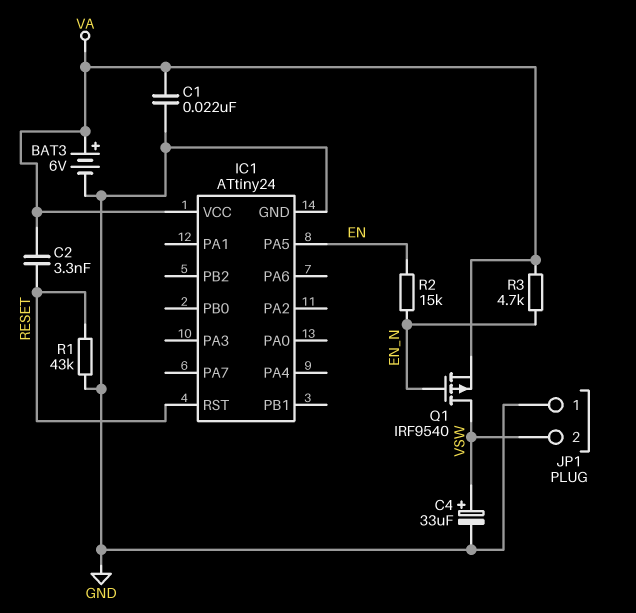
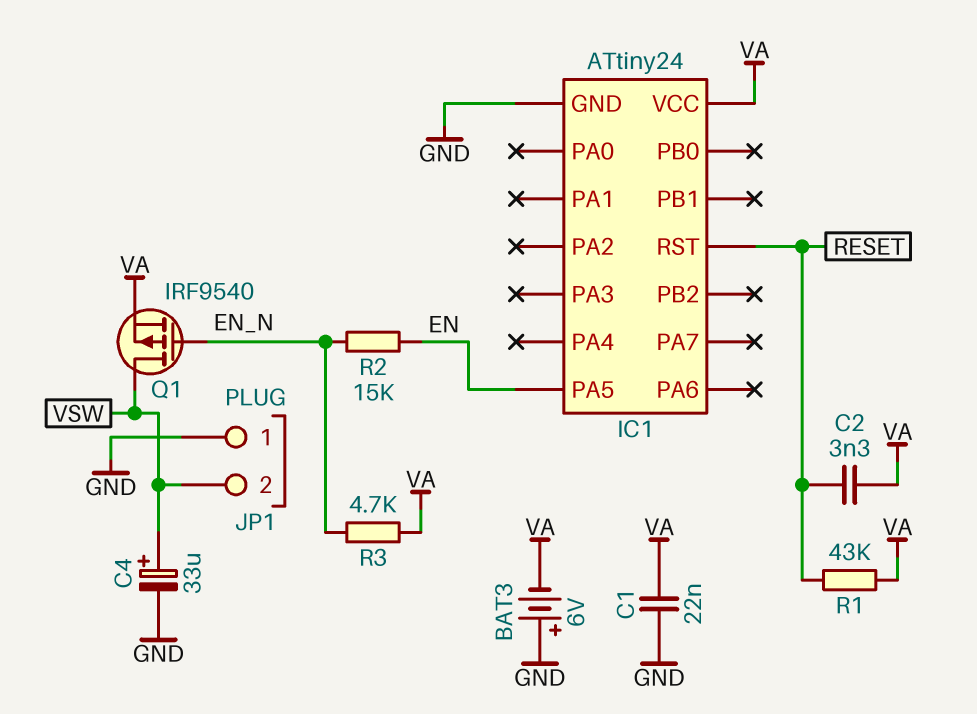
BAT3: 6V (plus VA, minus GND) -> 6V (plus GND, minus VA)
R1: 43k (GND, RESET) -> 43k (RESET, VA)

